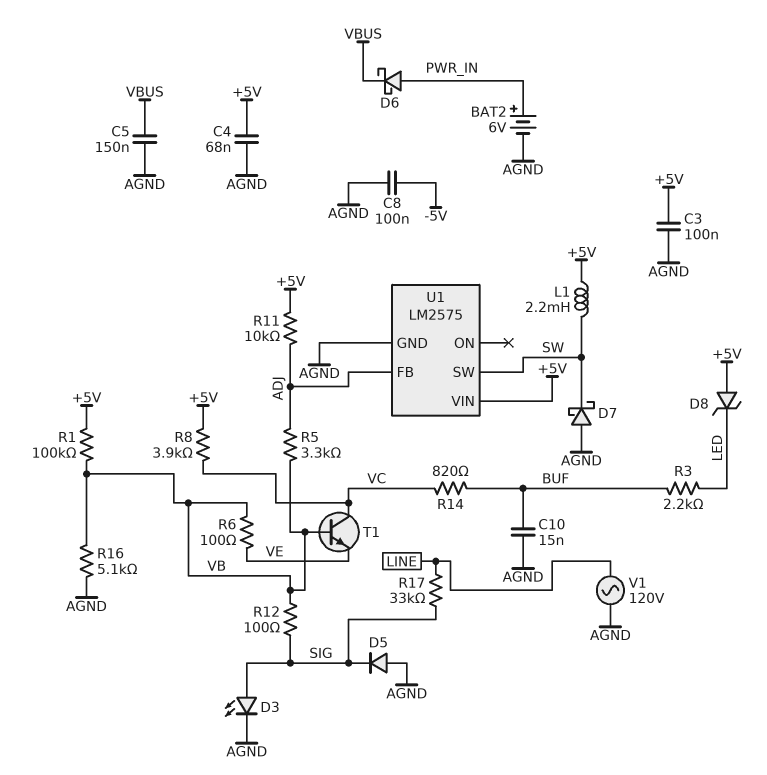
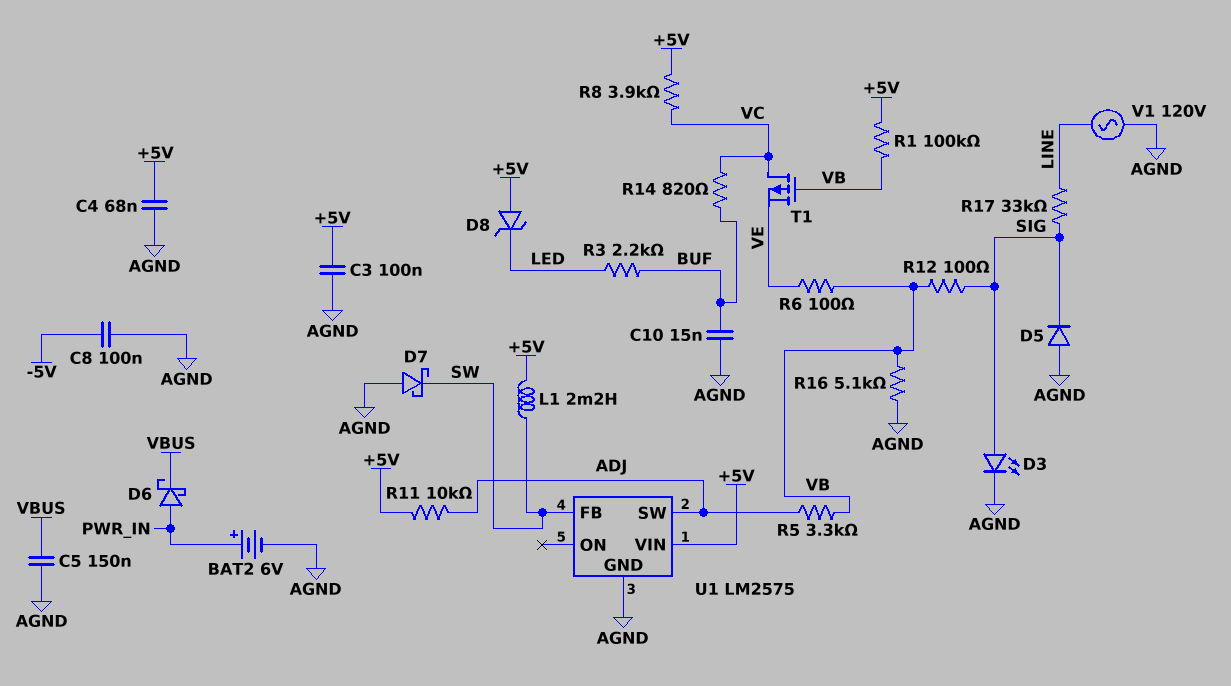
T1: NPN (B VB, C VC, E VE) -> PMOS (G VB, D VC, S VE)
U1 pin FB: ADJ -> SW
U1 pin SW: SW -> ADJ

